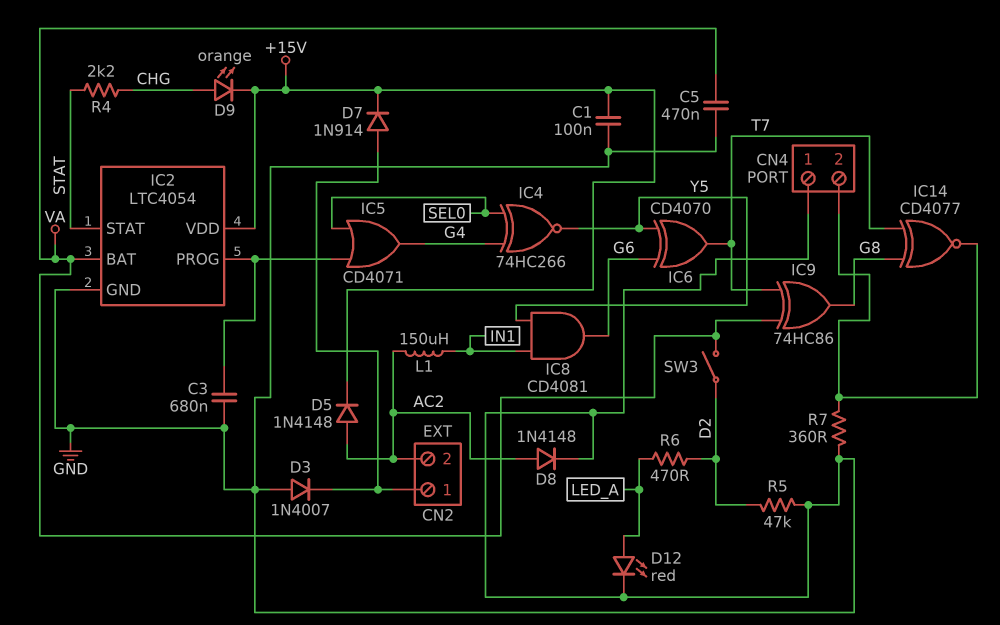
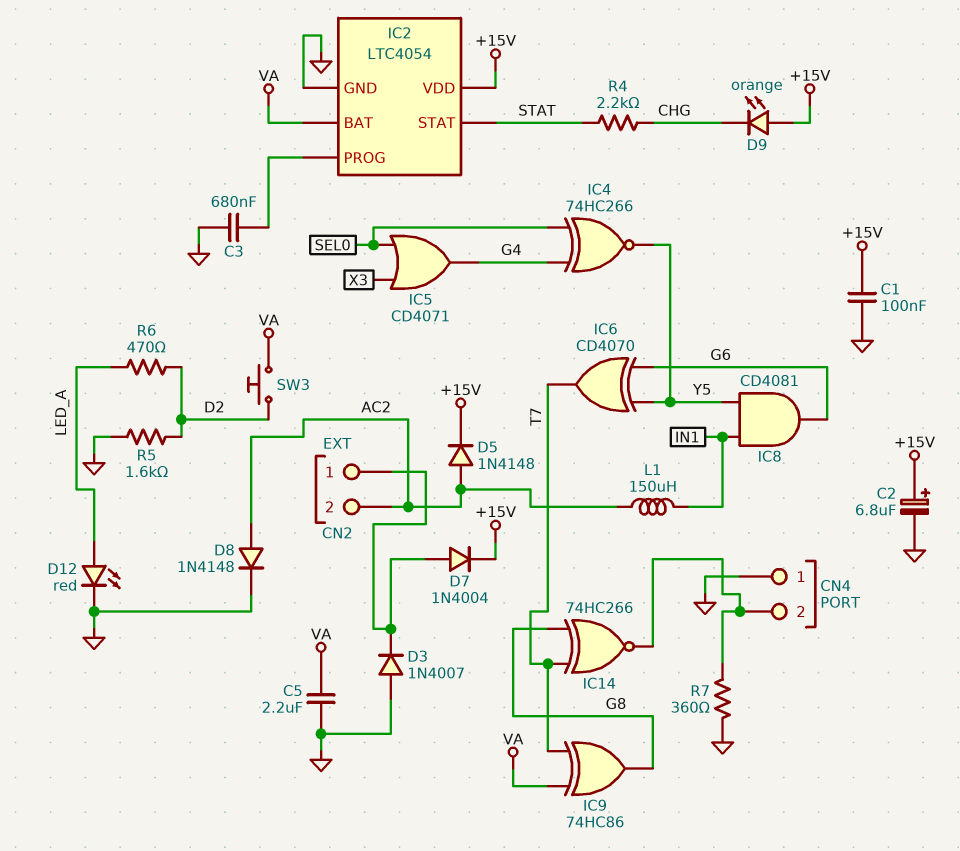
C2: none -> 6.8uF (plus +15V, minus GND)
C5: 470nF (GND, VA) -> 2.2uF (GND, VA)
D7: diode 1N914 (A CN2/1, K +15V) -> diode 1N4004 (A CN2/1, K +15V)
D9: LED orange (A CHG, K +15V) -> LED orange (A +15V, K CHG)
IC5: OR CD4071 (in IC2/PROG, in SEL0, out G4) -> OR CD4071 (in SEL0, in X3, out G4)
IC14: XNOR CD4077 (in G8, in T7, out CN4/2) -> XNOR 74HC266 (in G8, in T7, out CN4/2)
R5: 47k (D2, GND) -> 1.6k (D2, GND)
SW3: switch (D2, VA) -> button (D2, VA)

